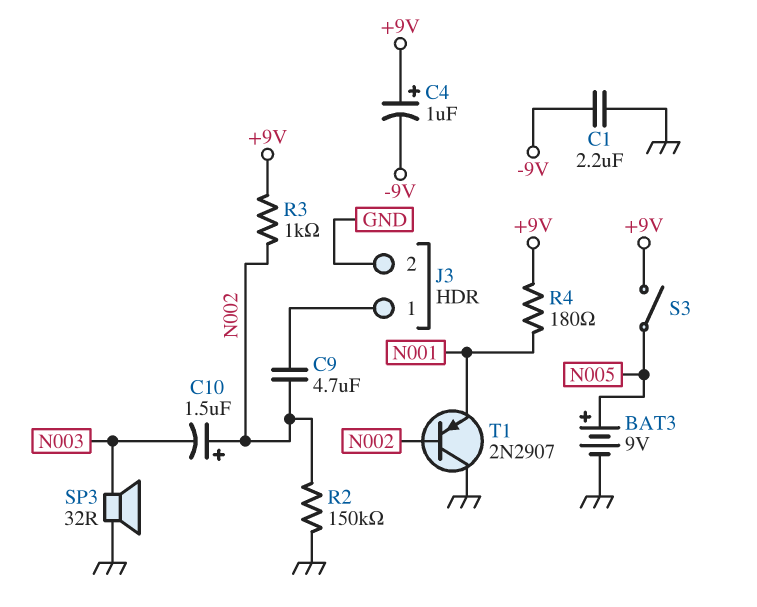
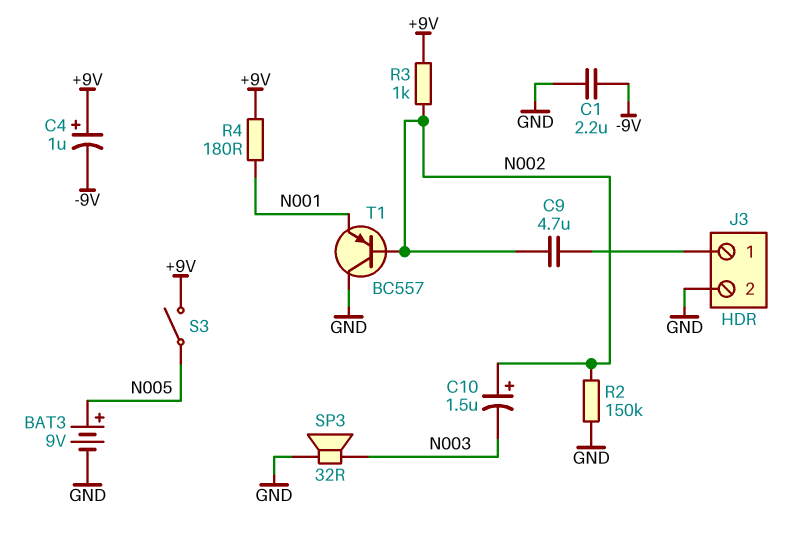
T1: PNP 2N2907 (B N002, C GND, E N001) -> PNP BC557 (B N002, C GND, E N001)

